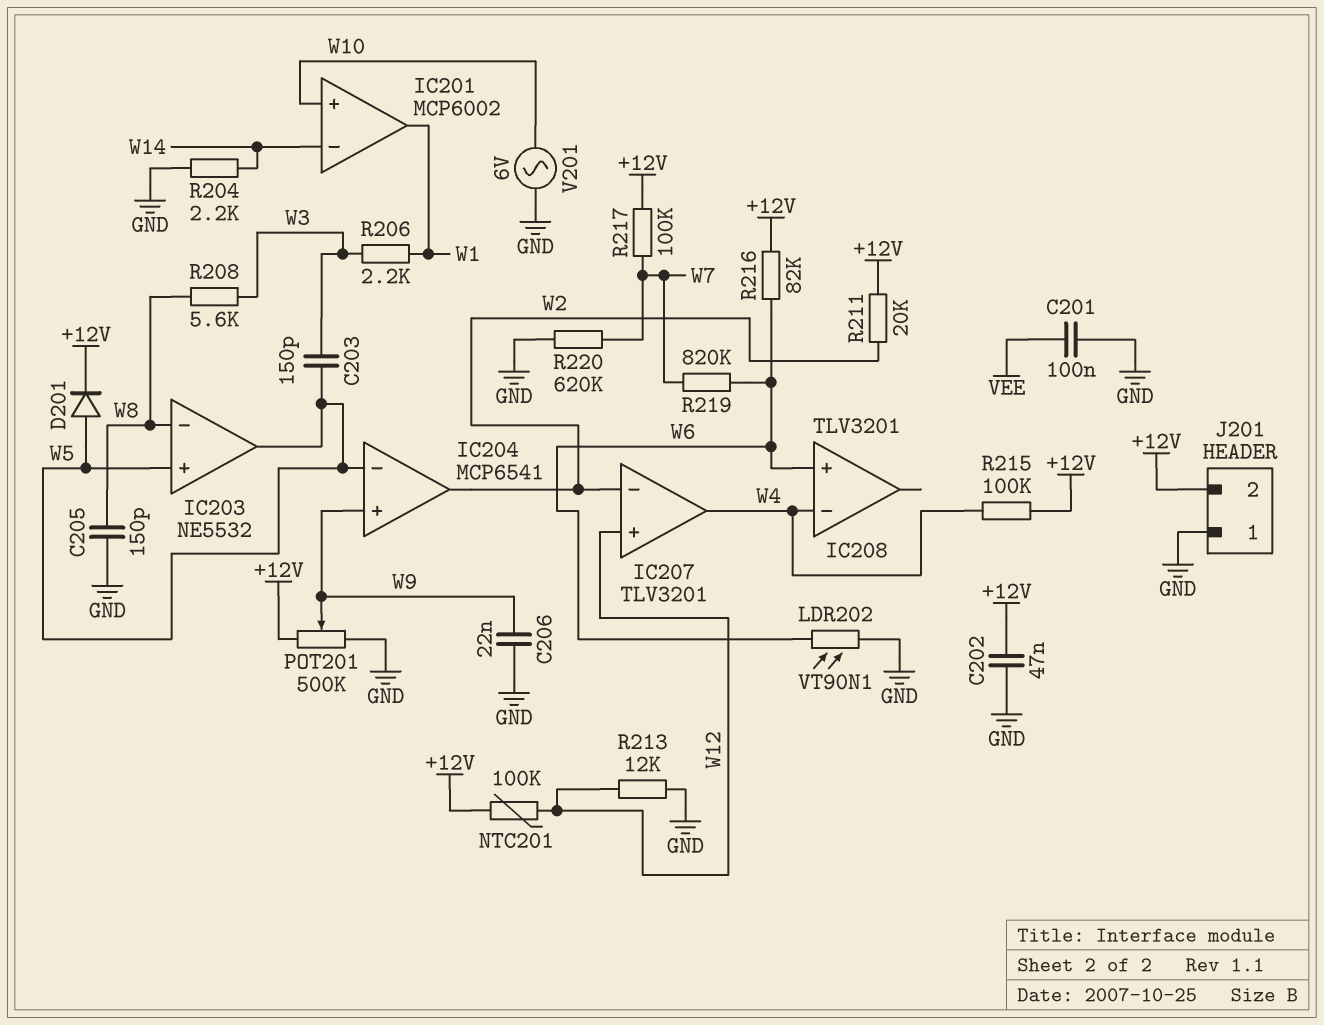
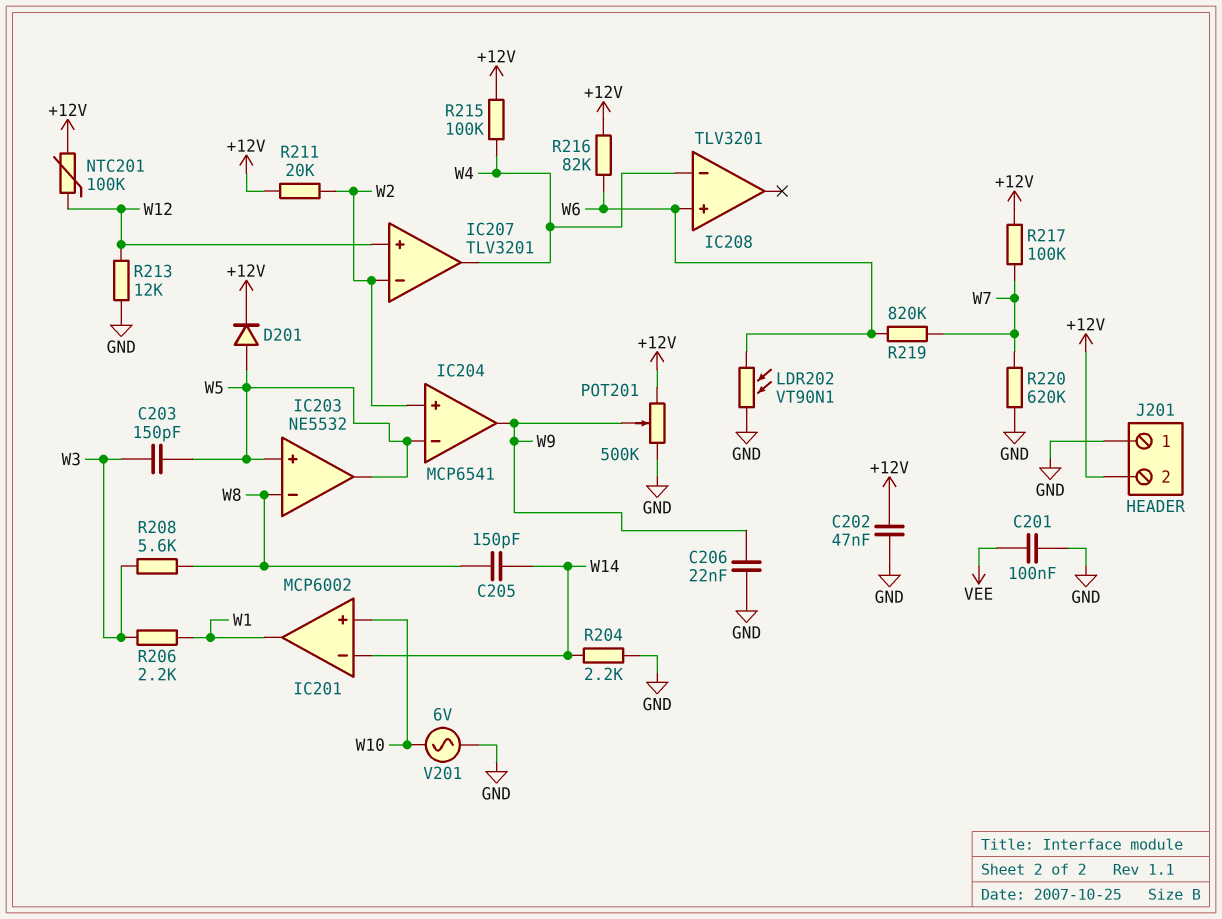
C205: 150pF (GND, W8) -> 150pF (W8, W14)
IC204 pin in+: W9 -> W2
IC204 pin out: W2 -> W9

